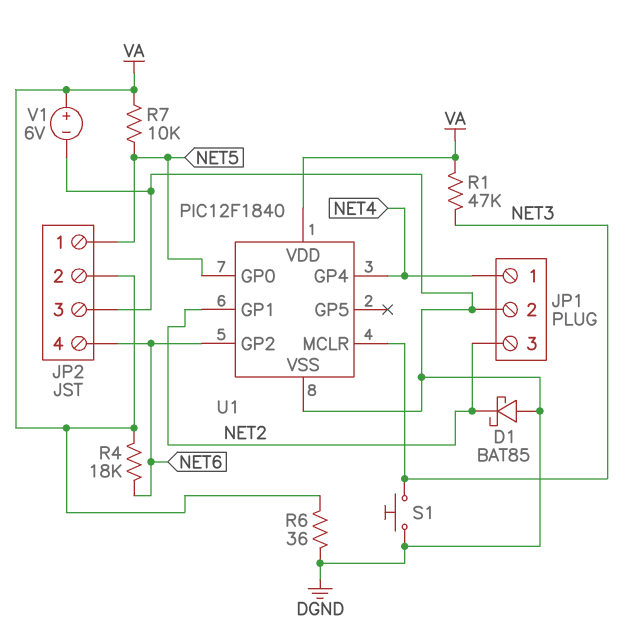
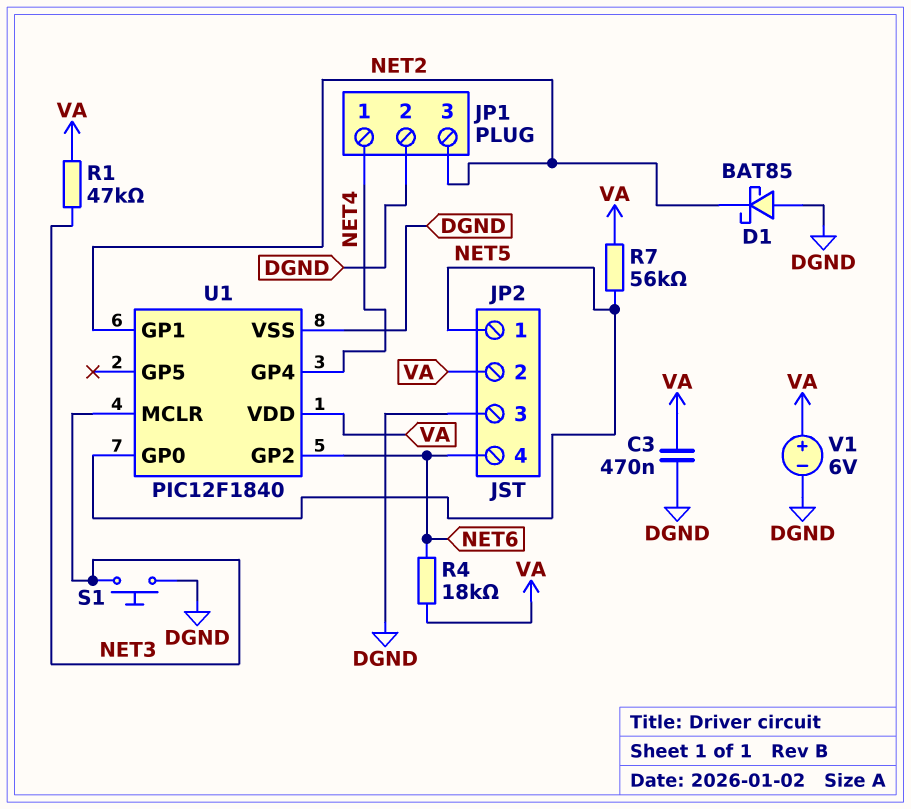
C3: none -> 470nF (DGND, VA)
R6: 36 (DGND, VA) -> none
R7: 10k (NET5, VA) -> 56k (NET5, VA)

